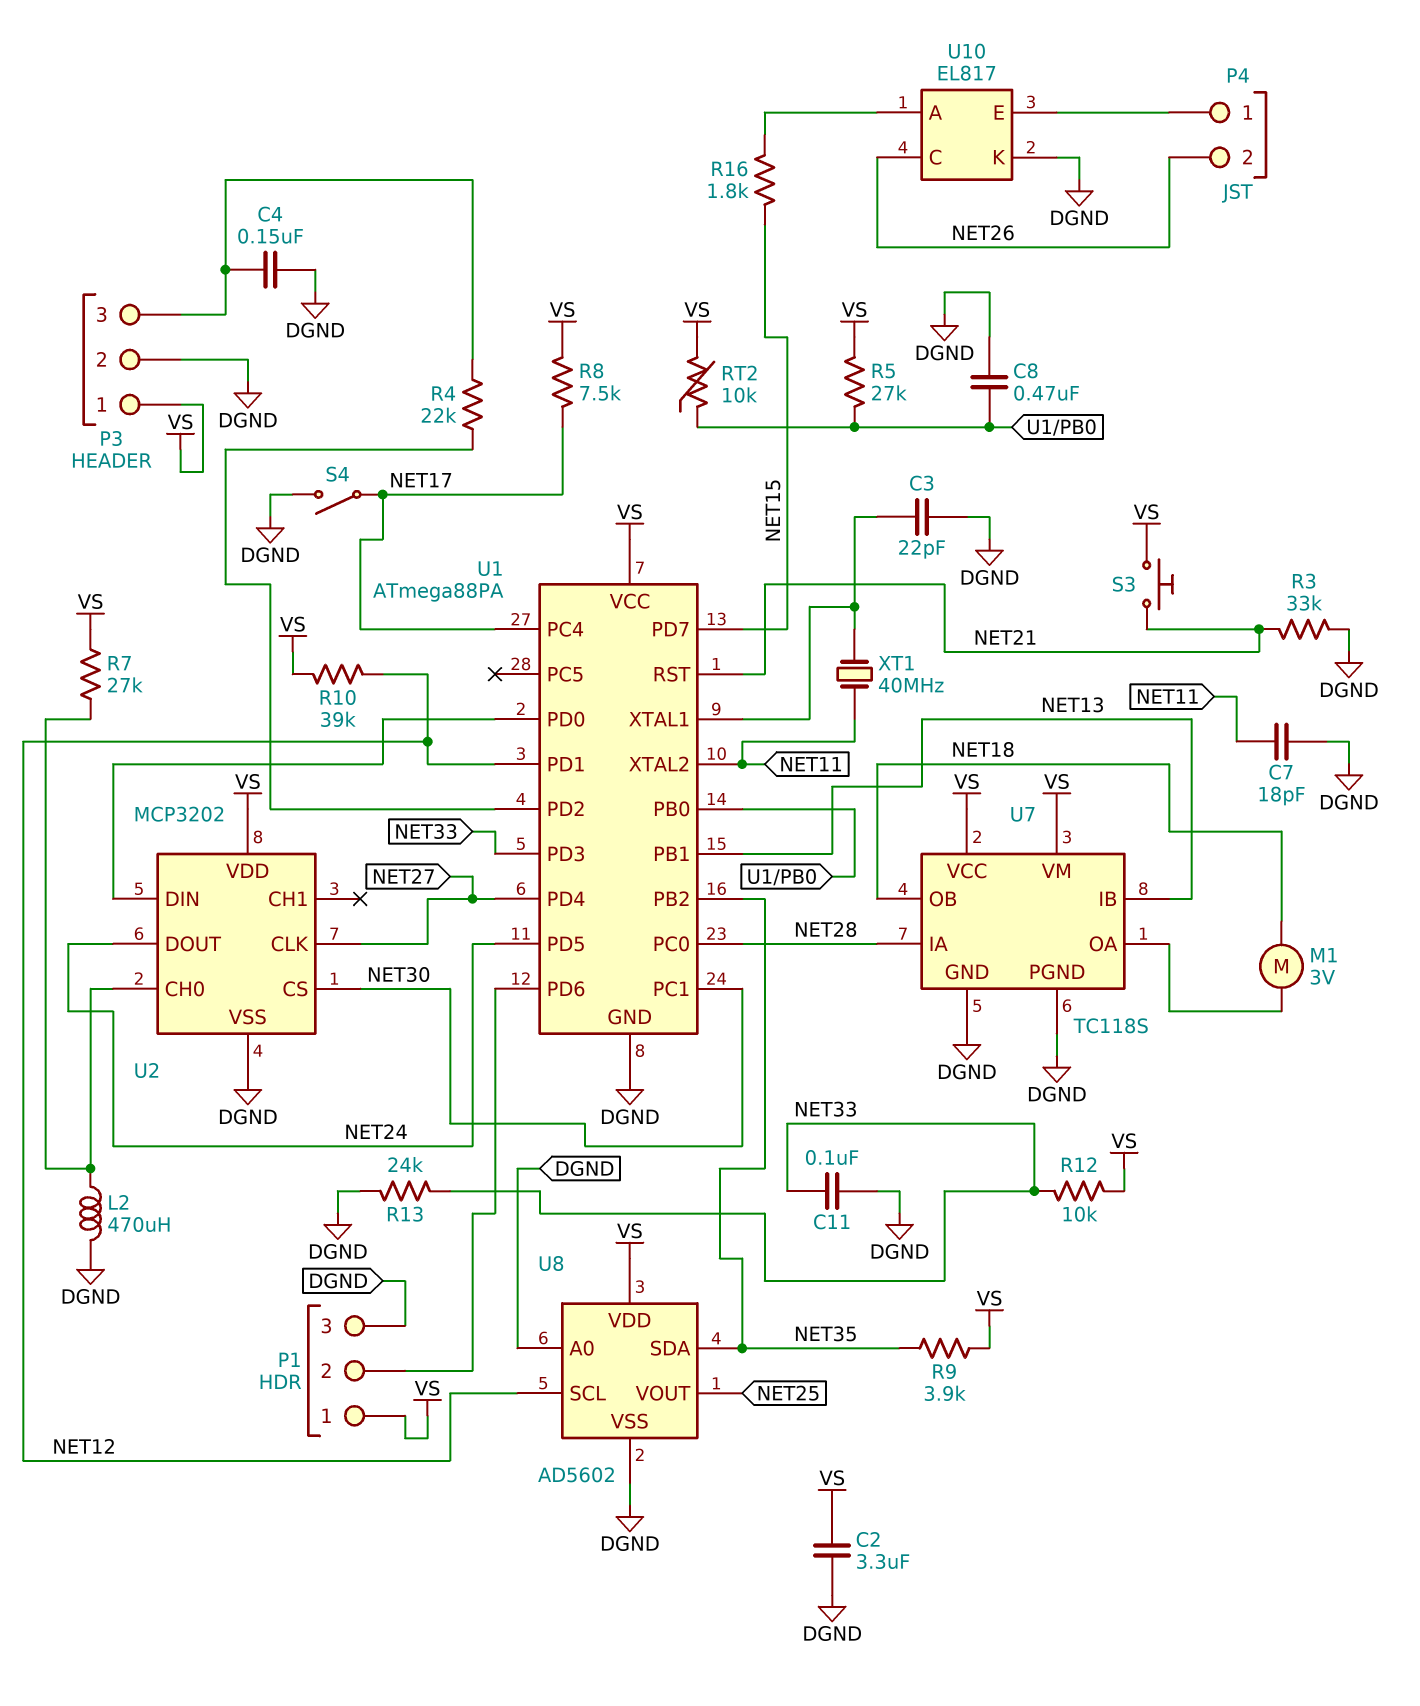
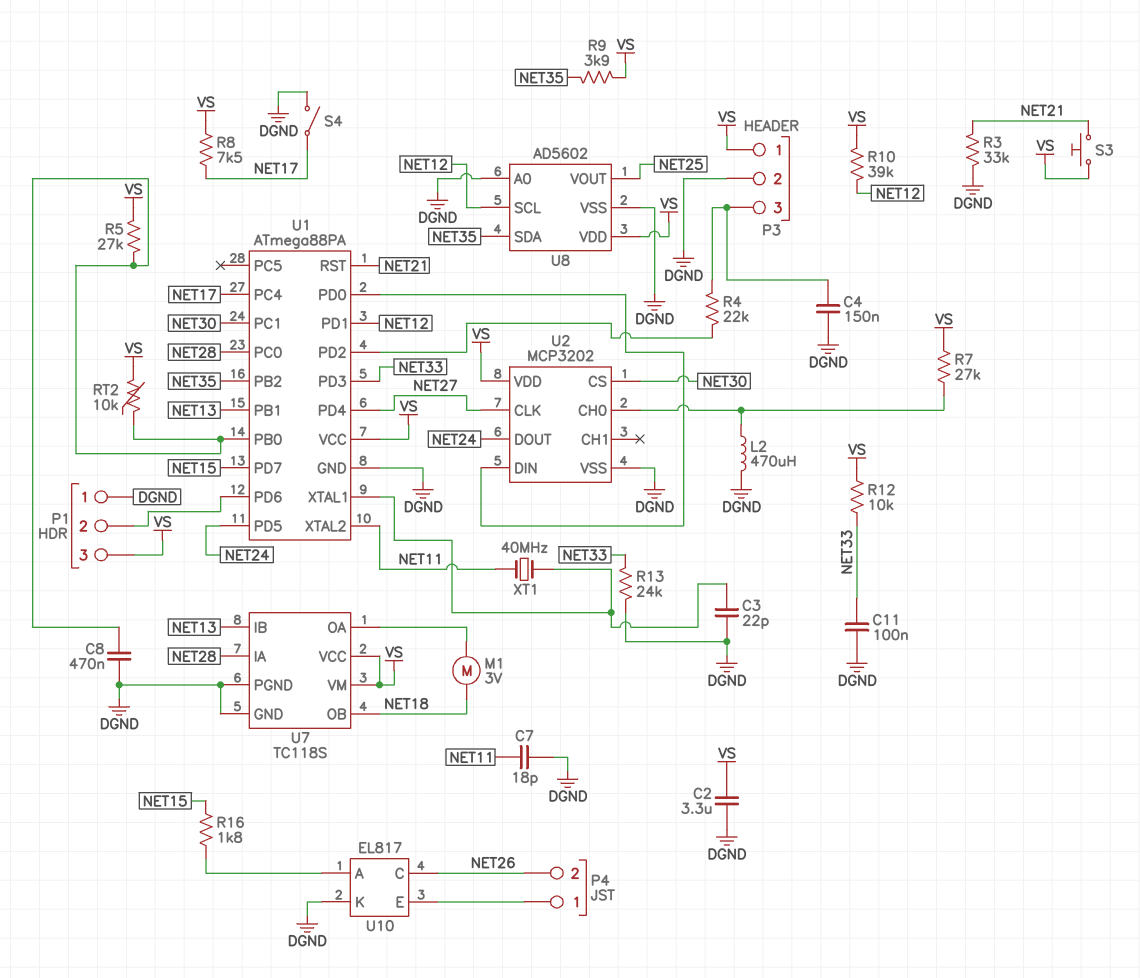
P1 pin 1: VS -> DGND
P1 pin 3: DGND -> VS

